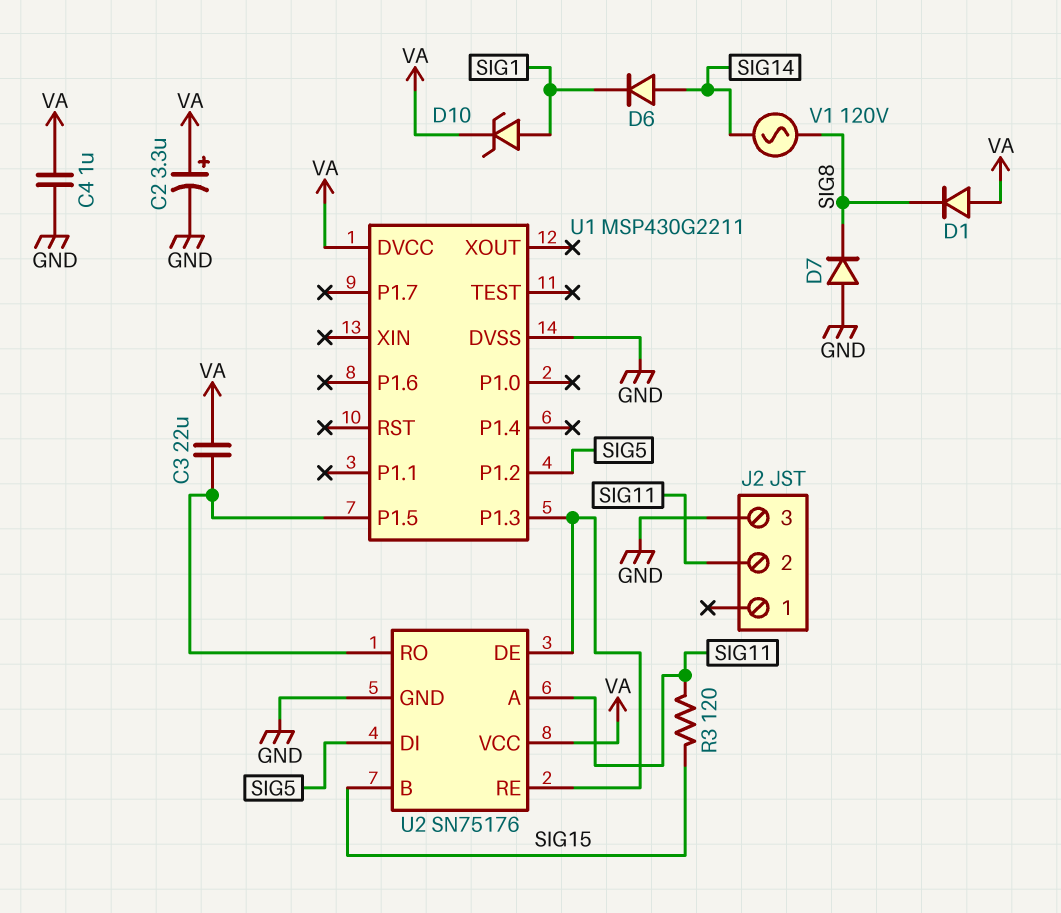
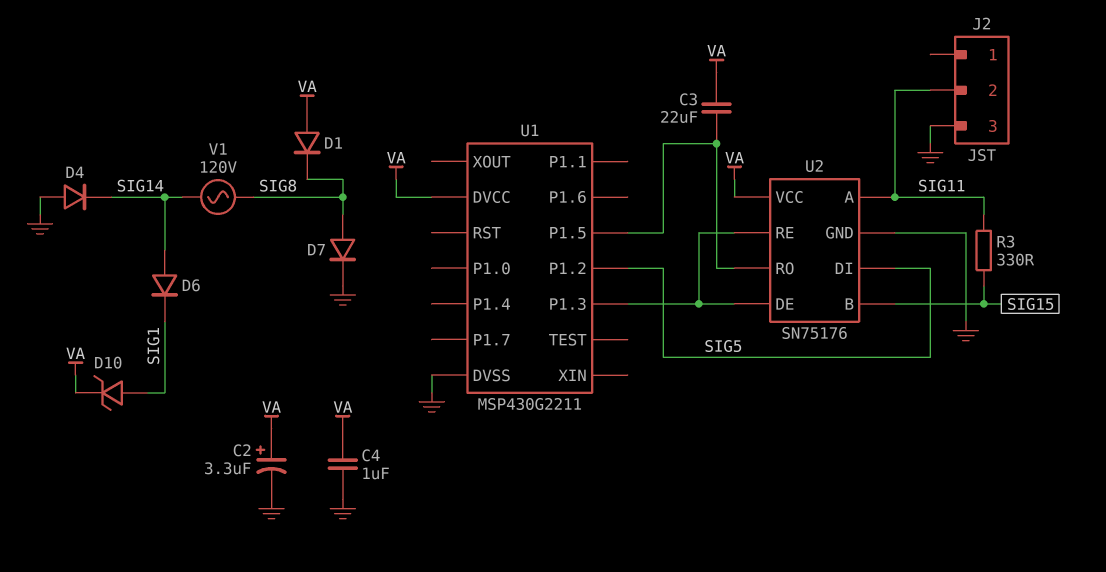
D4: none -> diode (A GND, K SIG14)
D7: diode (A GND, K SIG8) -> diode (A SIG8, K GND)
R3: 120 (SIG11, SIG15) -> 330 (SIG11, SIG15)

